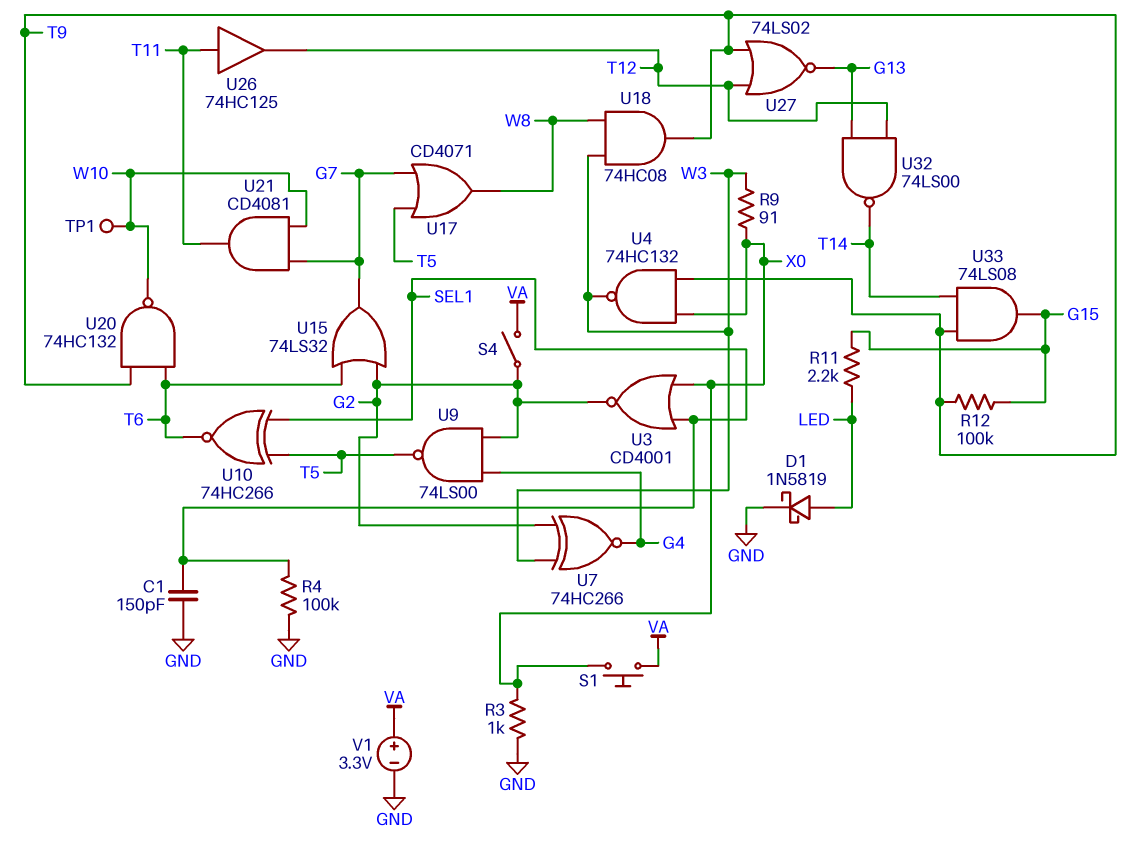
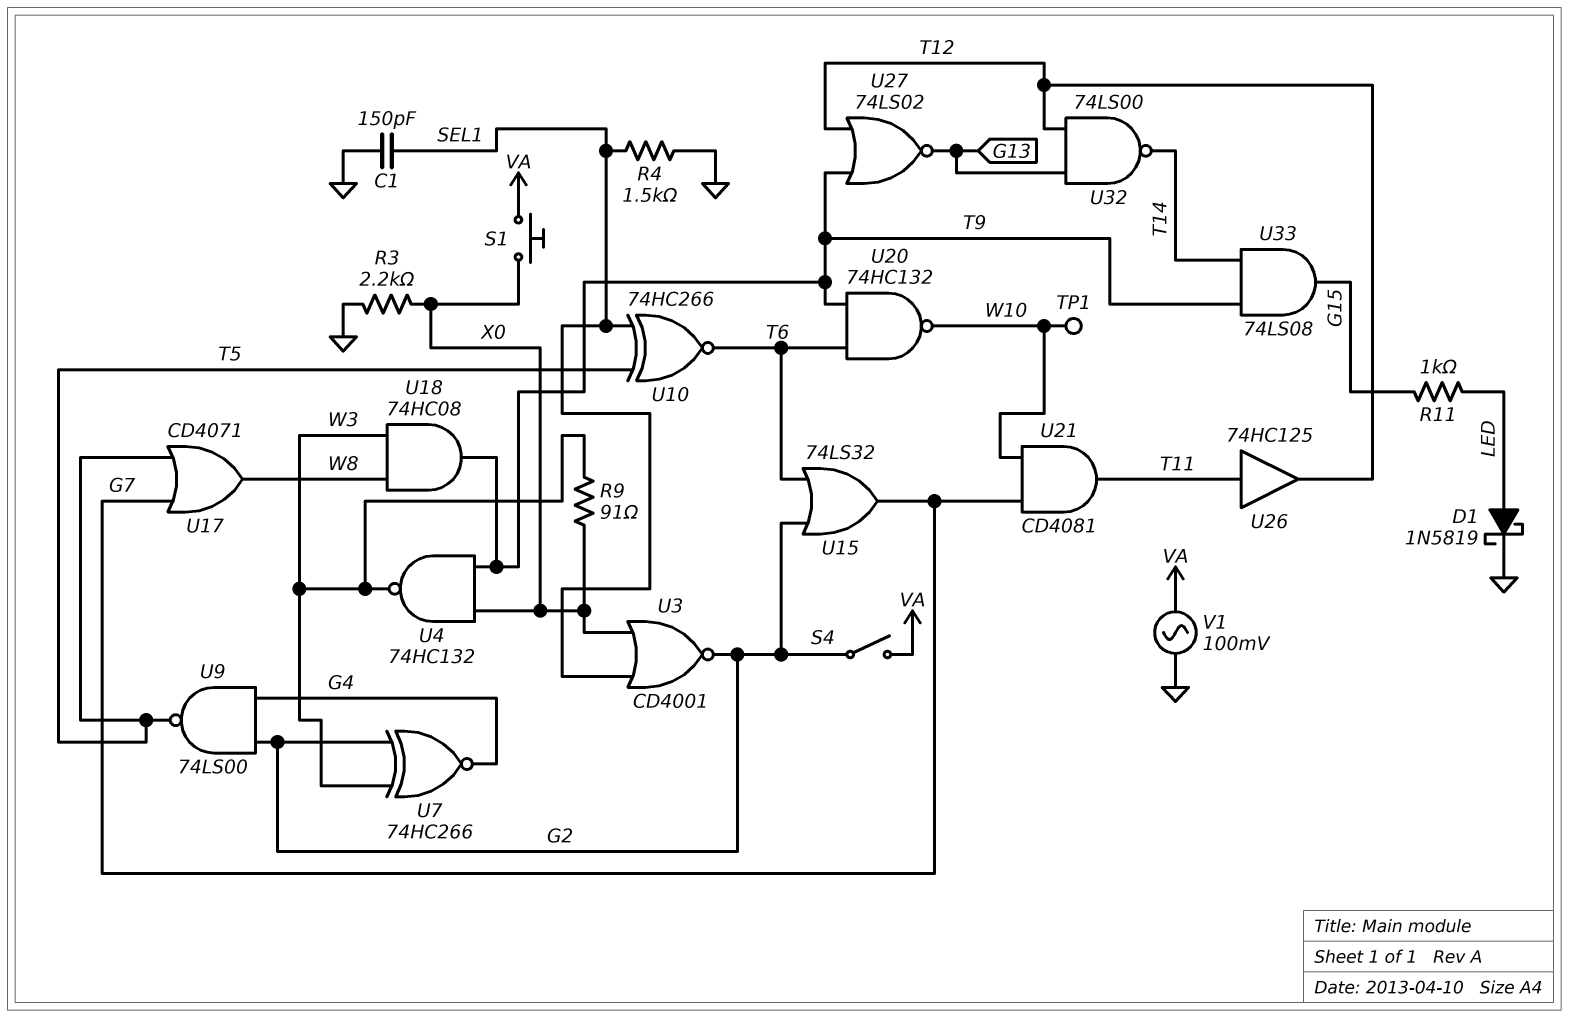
R3: 1k (GND, X0) -> 2.2k (GND, X0)
R4: 100k (GND, SEL1) -> 1.5k (GND, SEL1)
R11: 2.2k (G15, LED) -> 1k (G15, LED)
R12: 100k (G15, T9) -> none
V1: 3.3V (plus VA, minus GND) -> AC 100mV (GND, VA)

